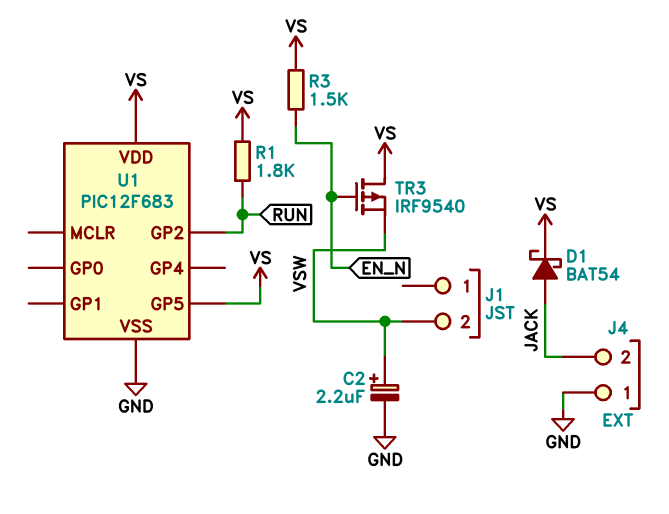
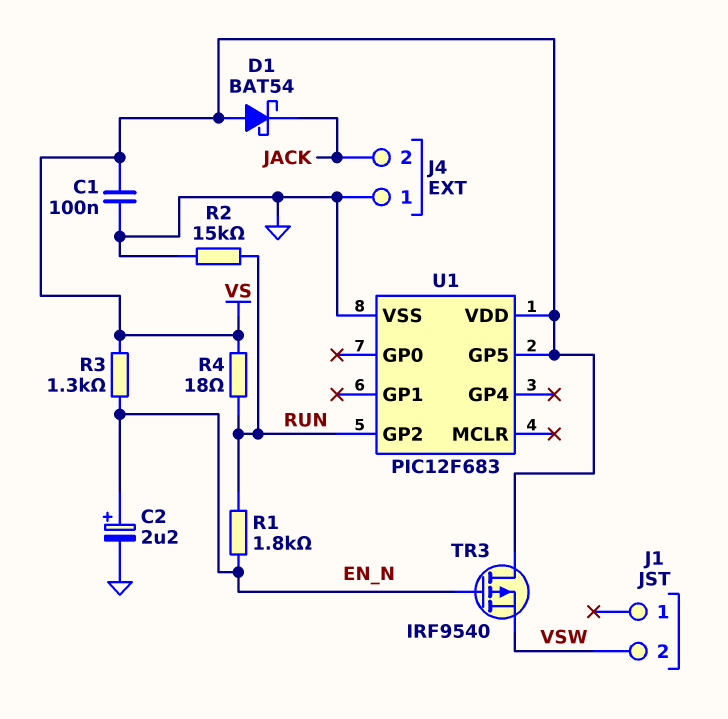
C1: none -> 100nF (GND, VS)
C2: 2.2uF (plus VSW, minus GND) -> 2.2uF (plus EN_N, minus GND)
D1: schottky BAT54 (A JACK, K VS) -> schottky BAT54 (A VS, K JACK)
R1: 1.8k (RUN, VS) -> 1.8k (EN_N, RUN)
R2: none -> 15k (GND, RUN)
R3: 1.5k (EN_N, VS) -> 1.3k (EN_N, VS)
R4: none -> 18 (RUN, VS)

